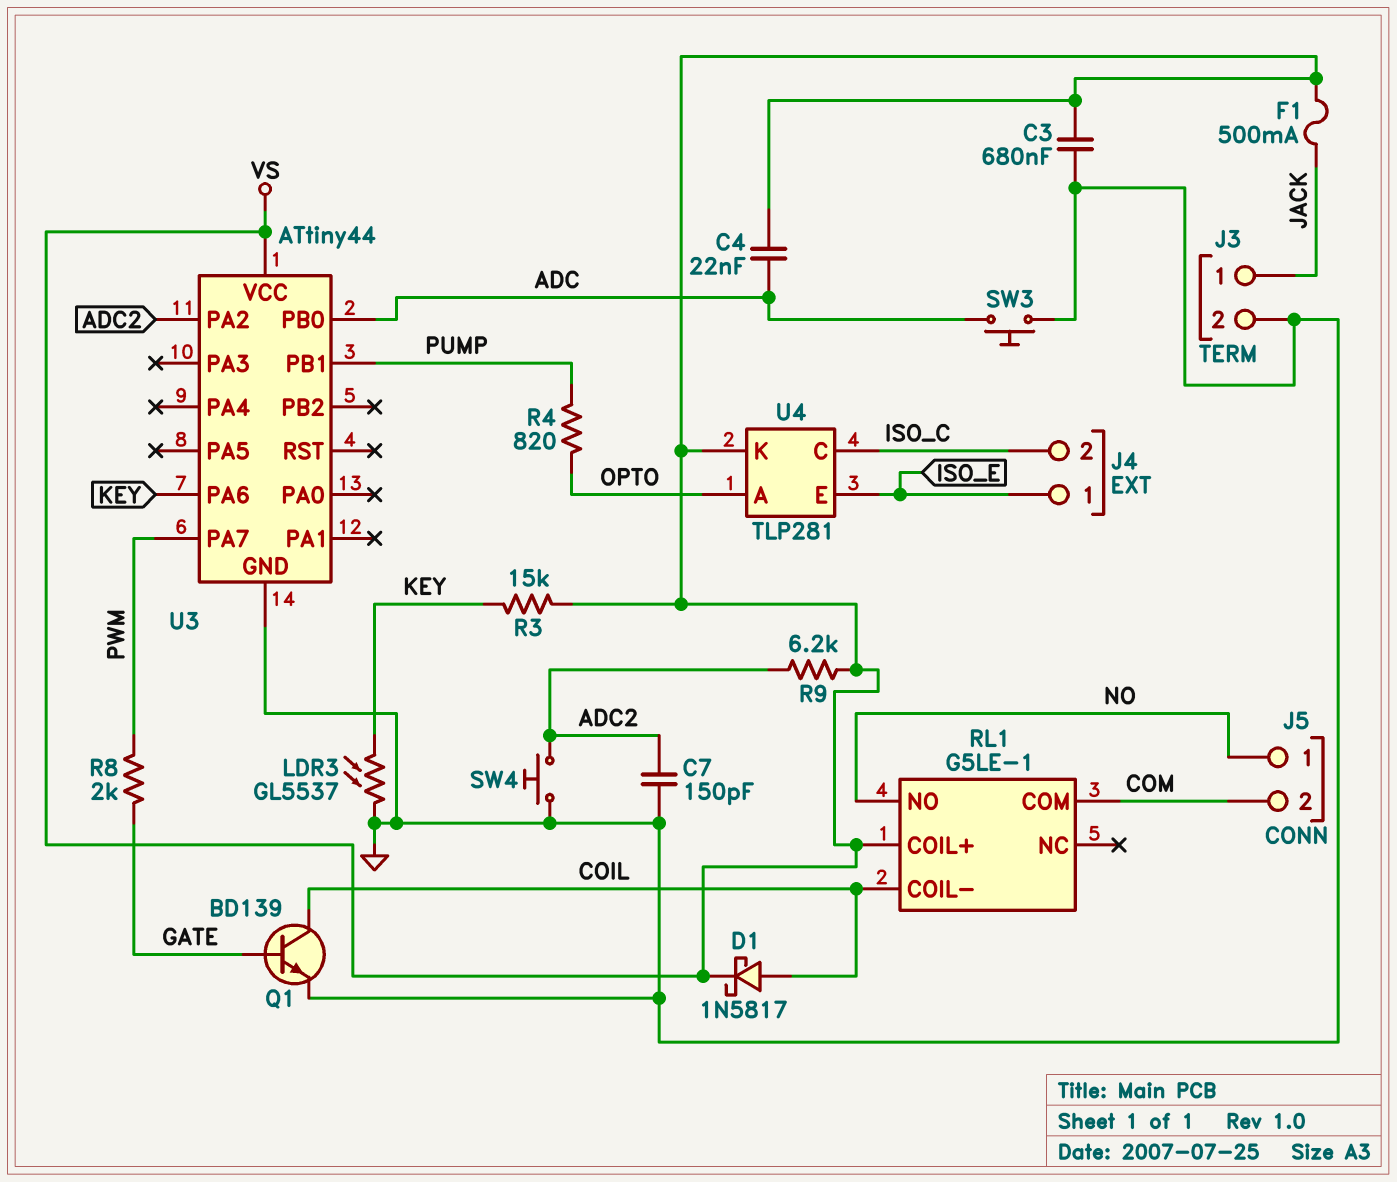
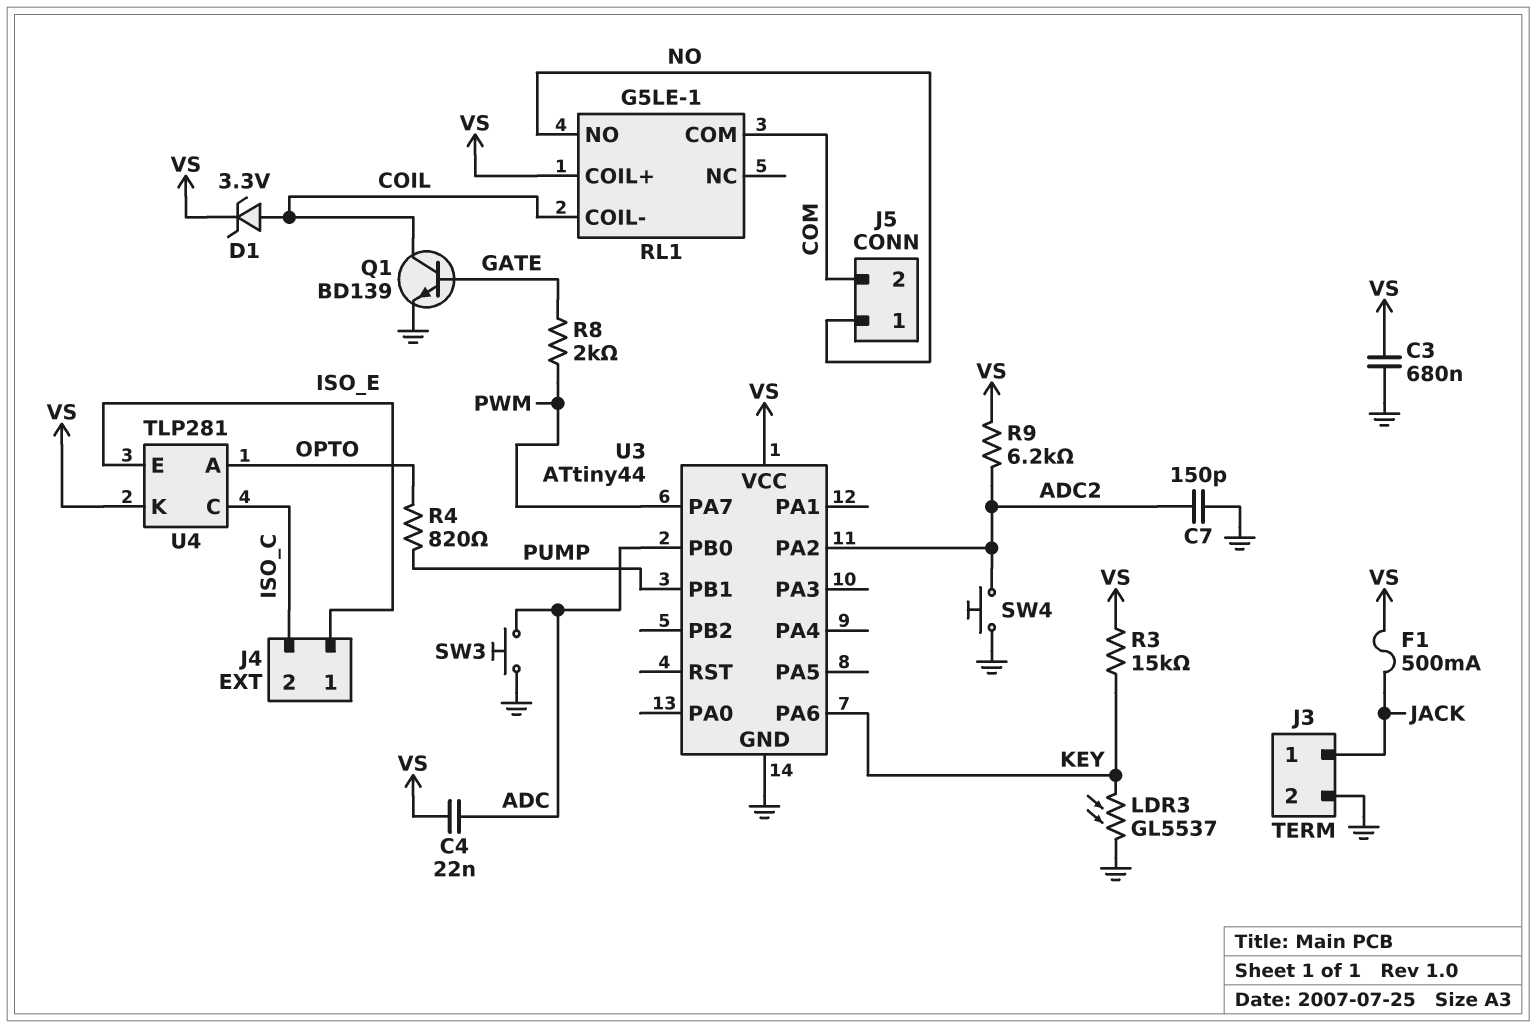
D1: schottky 1N5817 (A COIL, K VS) -> zener 3.3V (A COIL, K VS)

